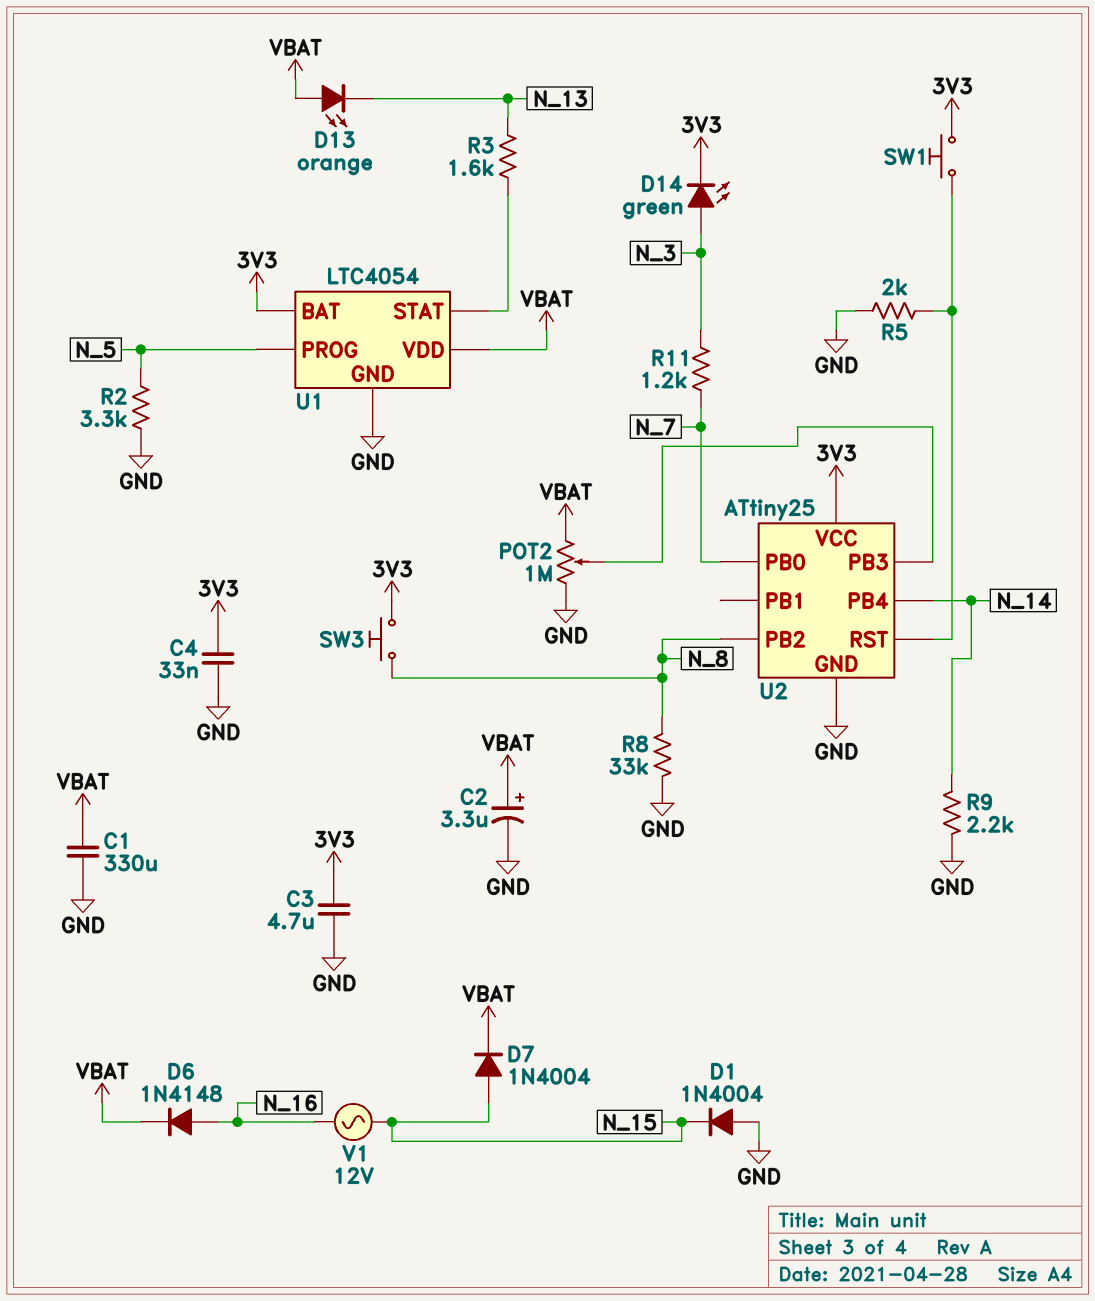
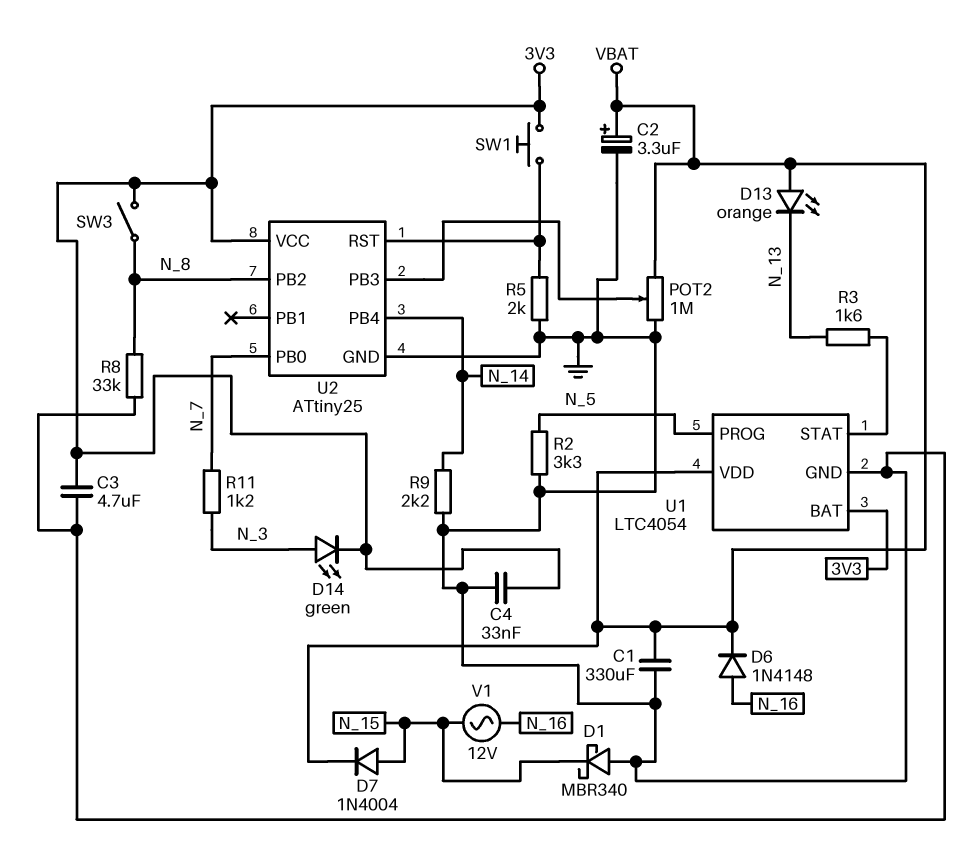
D1: diode 1N4004 (A GND, K N_15) -> schottky MBR340 (A GND, K N_15)
SW3: button (3V3, N_8) -> switch (3V3, N_8)

